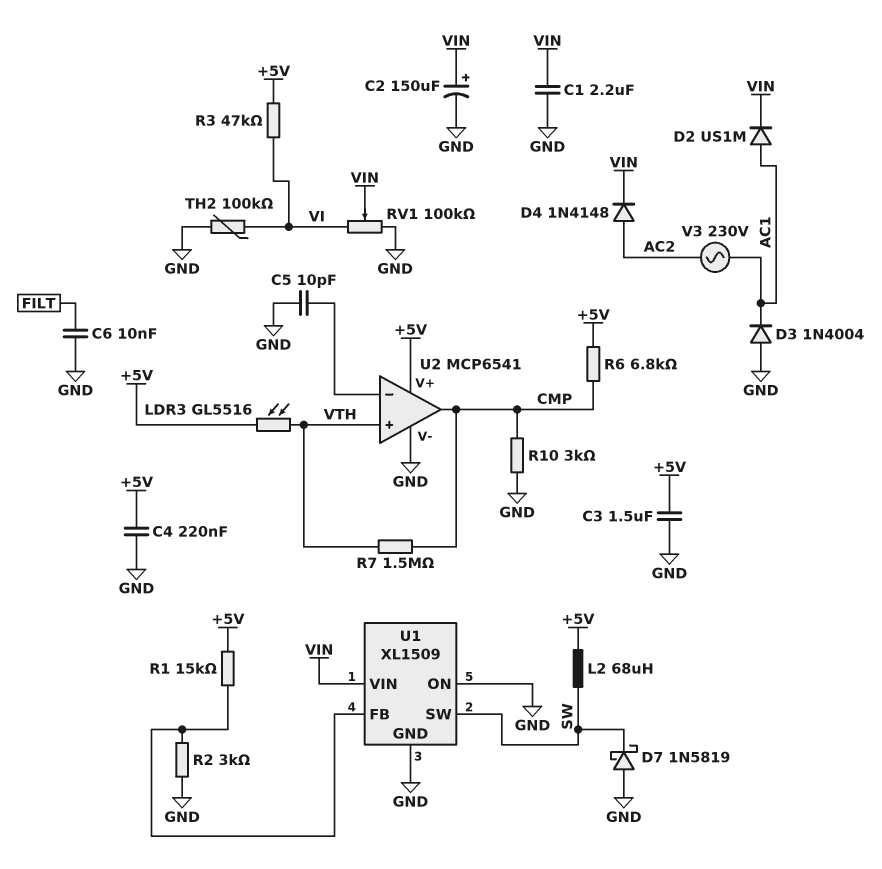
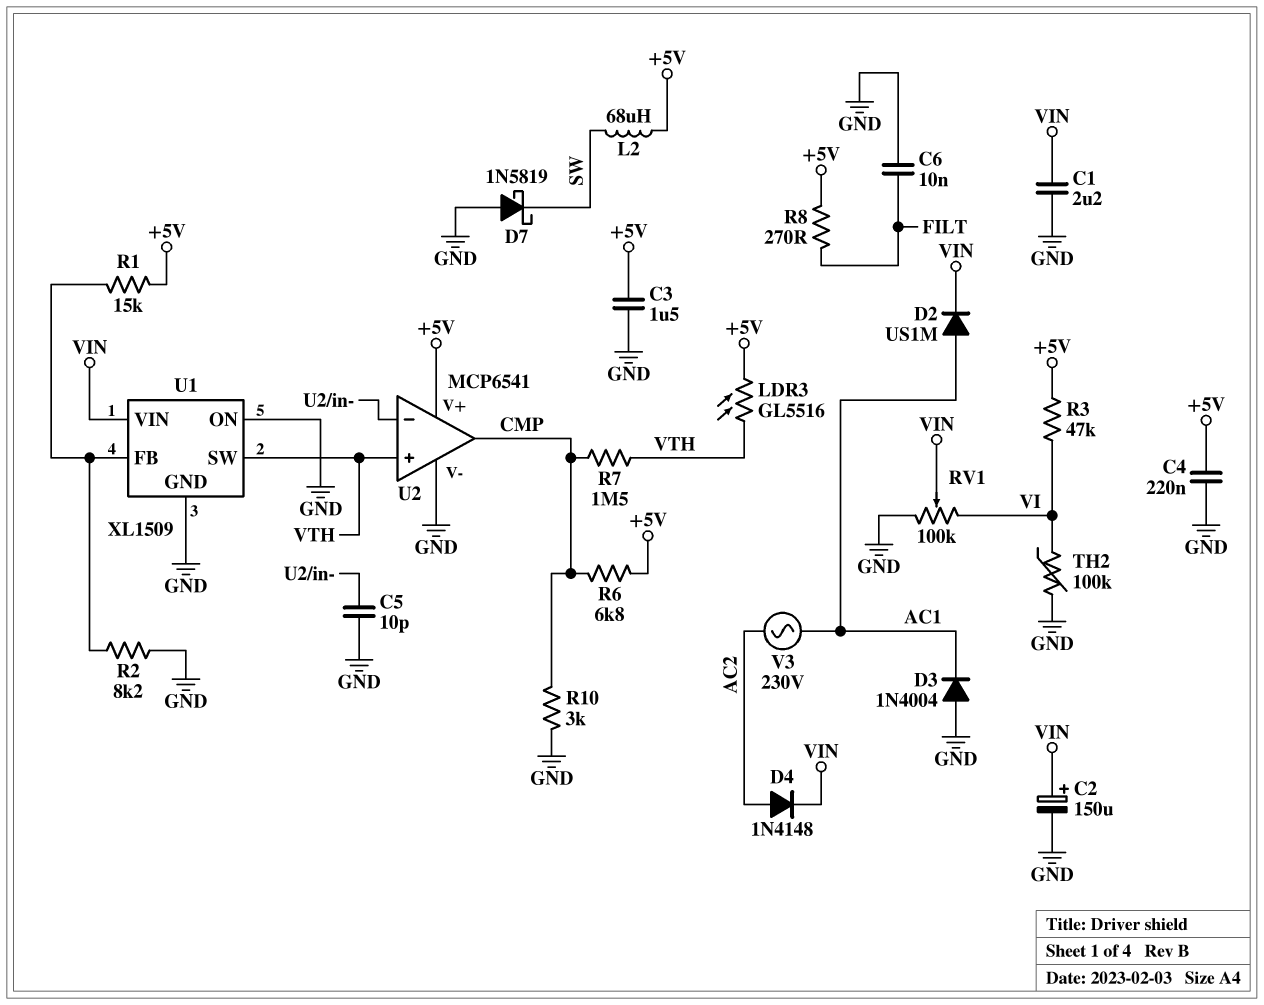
R2: 3k (GND, U1/FB) -> 8.2k (GND, U1/FB)
R8: none -> 270 (+5V, FILT)
U1 pin SW: SW -> VTH

